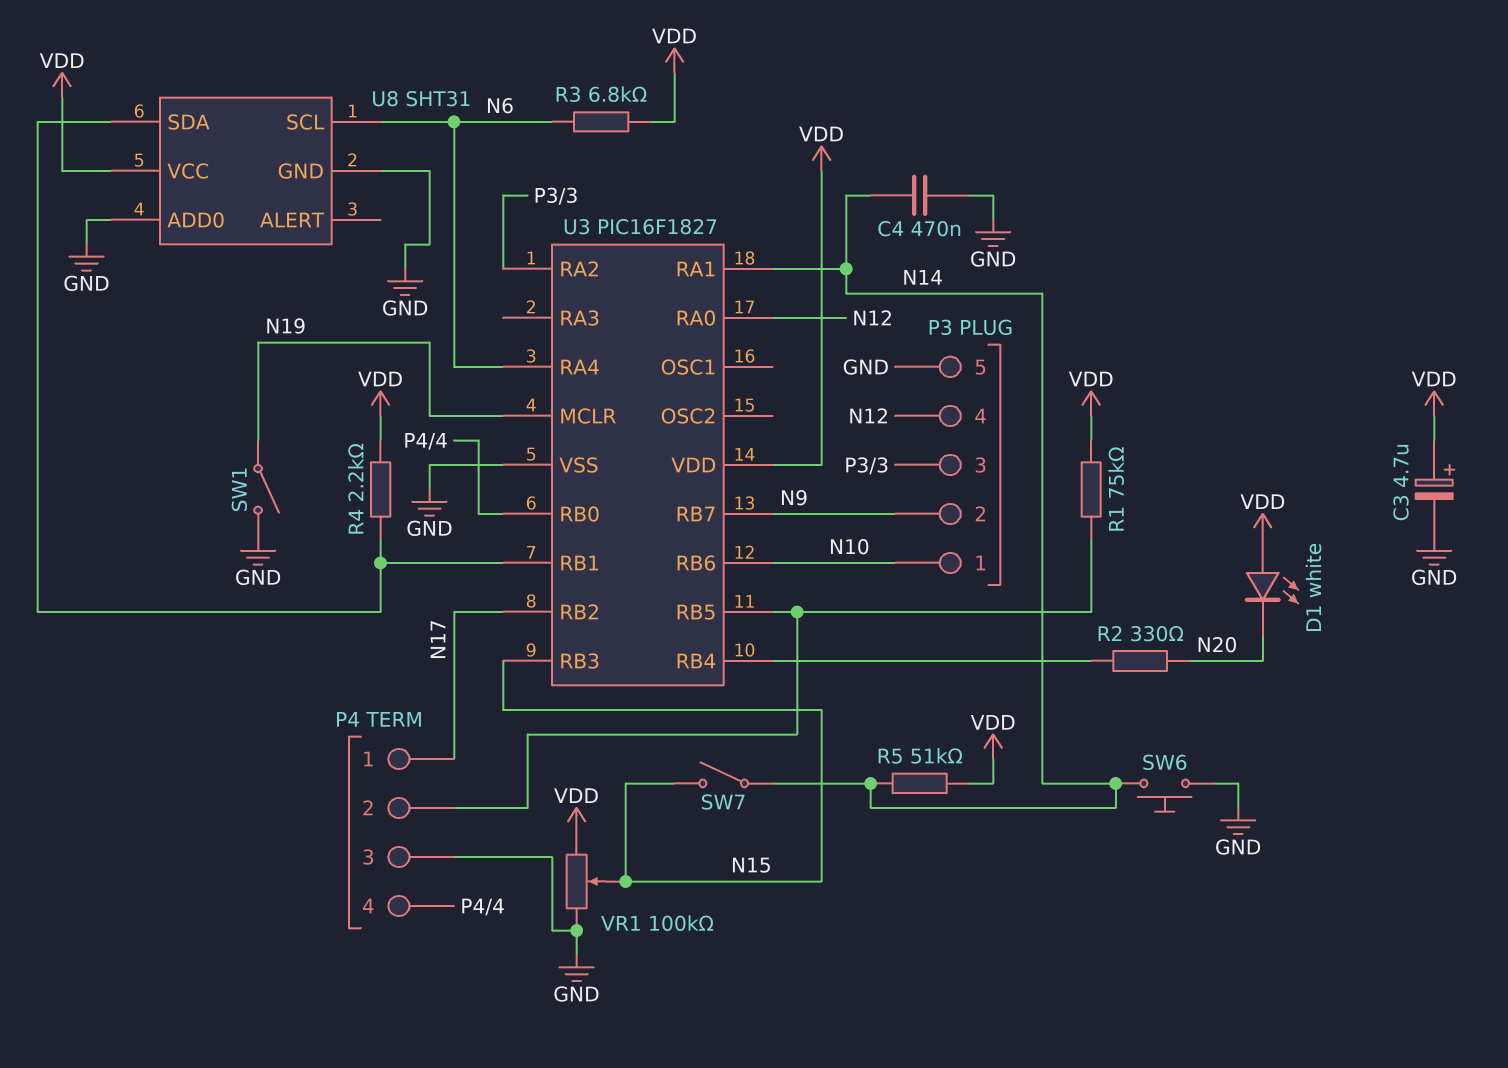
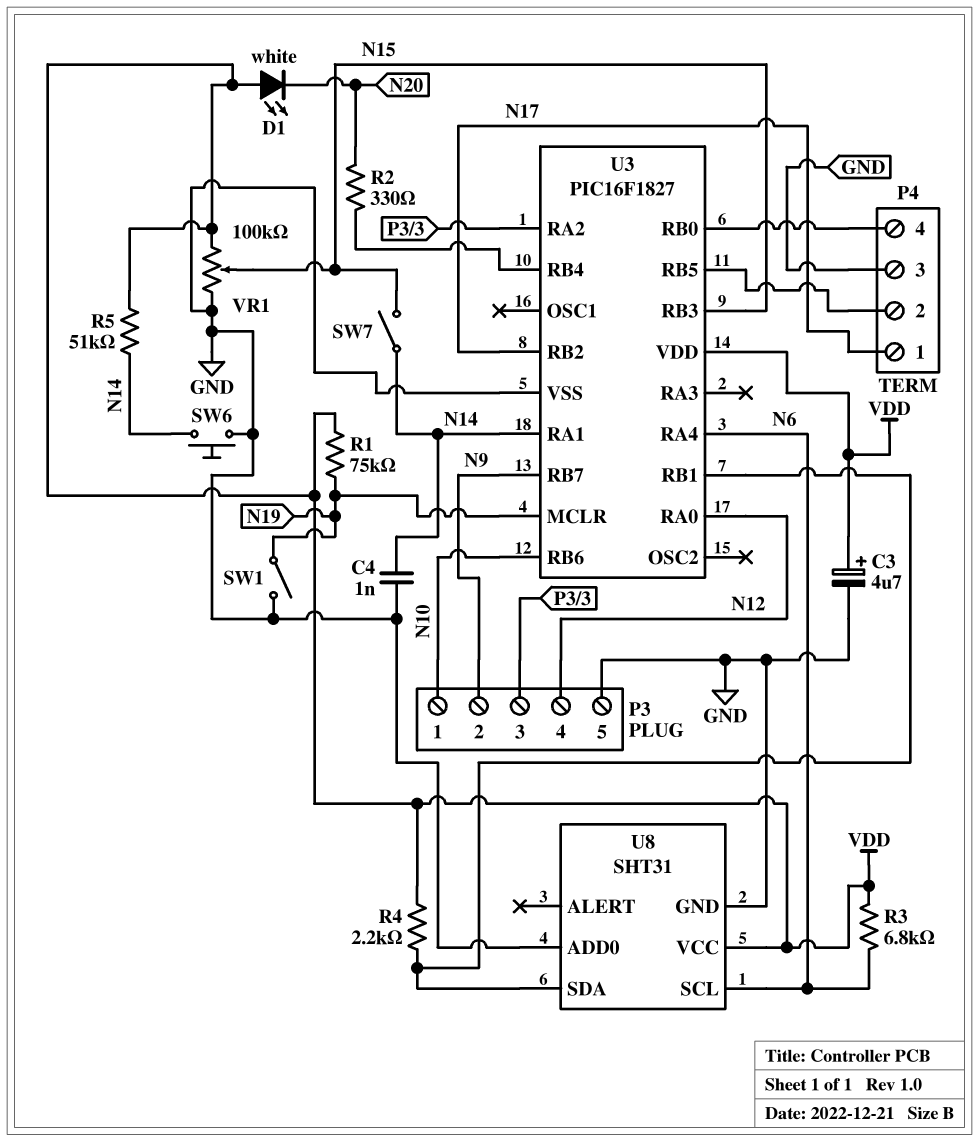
C4: 470nF (GND, N14) -> 1nF (GND, N14)
R1: 75k (P4/2, VDD) -> 75k (N19, VDD)

